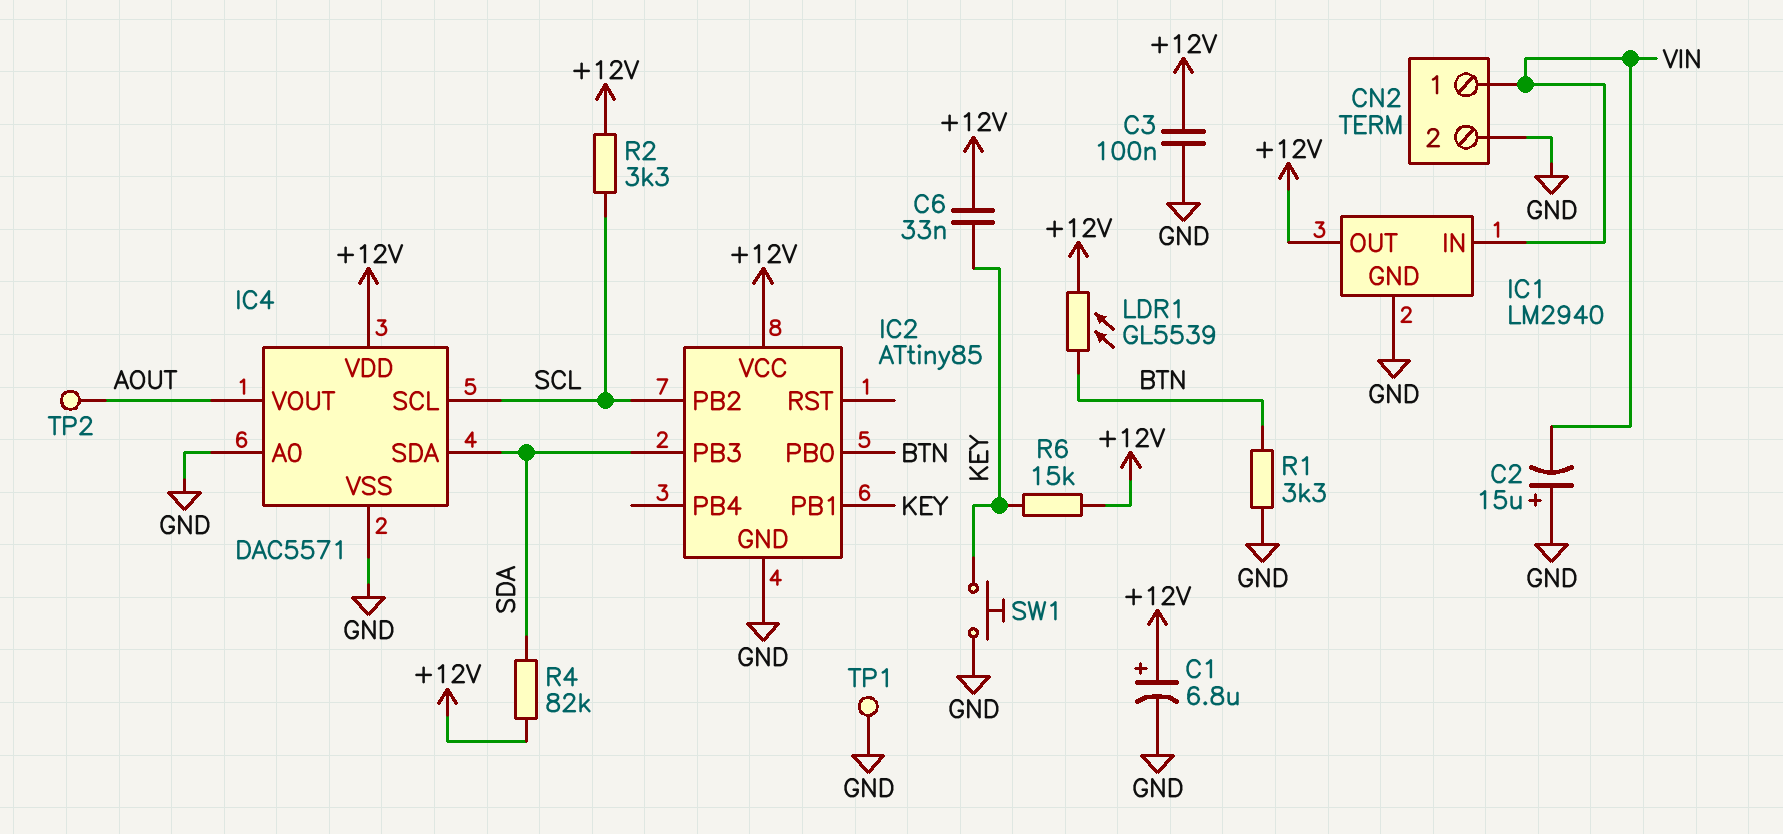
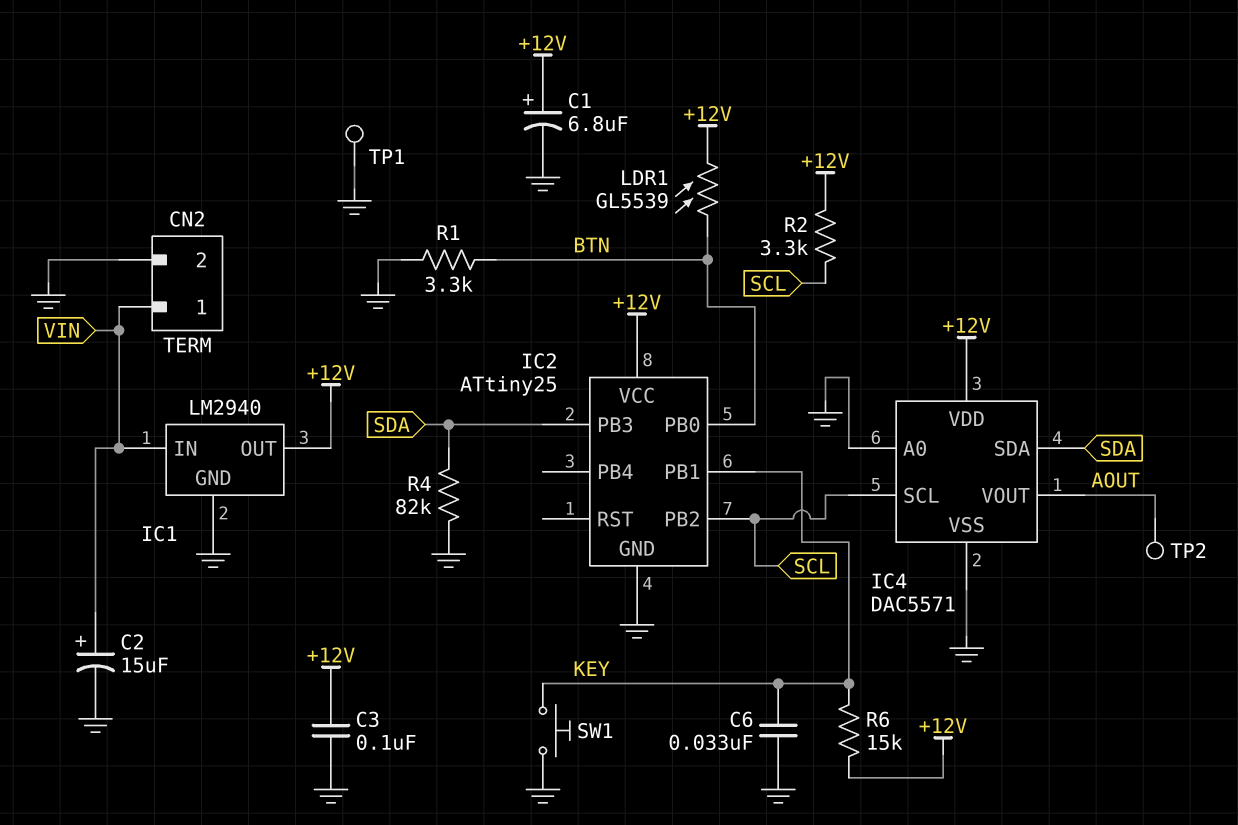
C2: 15uF (plus GND, minus VIN) -> 15uF (plus VIN, minus GND)
C6: 33nF (+12V, KEY) -> 33nF (GND, KEY)
IC2: ATtiny85 -> ATtiny25
R4: 82k (+12V, SDA) -> 82k (GND, SDA)

